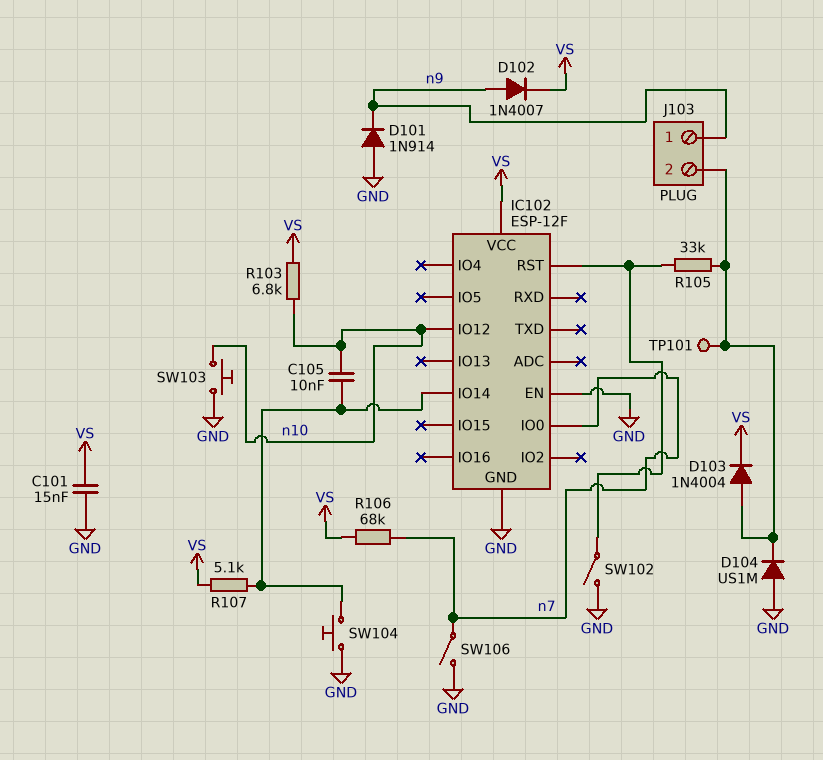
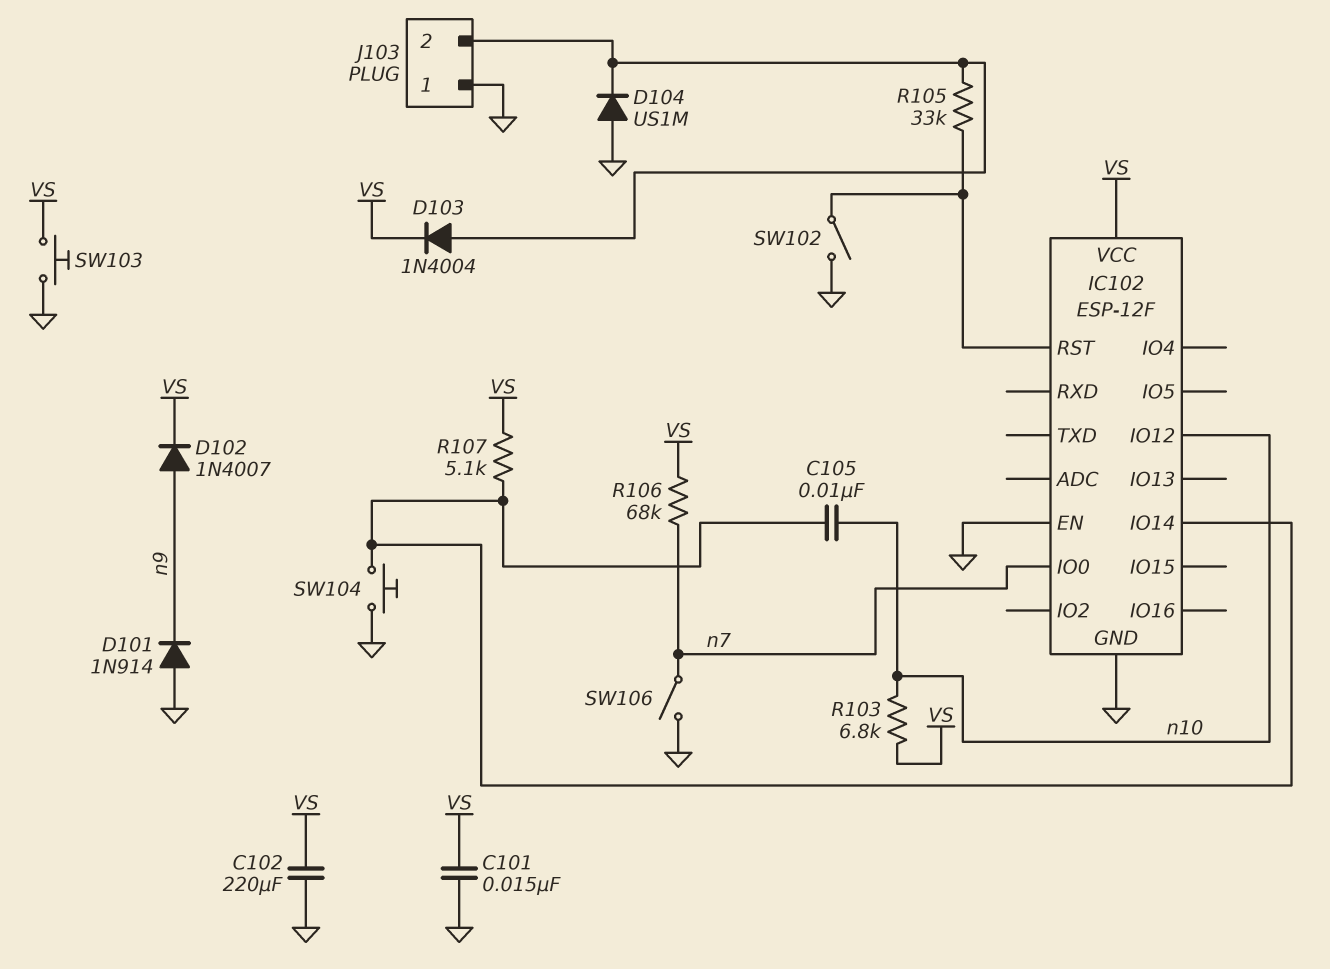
C102: none -> 220uF (GND, VS)
J103 pin 1: n9 -> GND
SW103: button (GND, n10) -> button (GND, VS)
TP101: test point (J103/2) -> none

